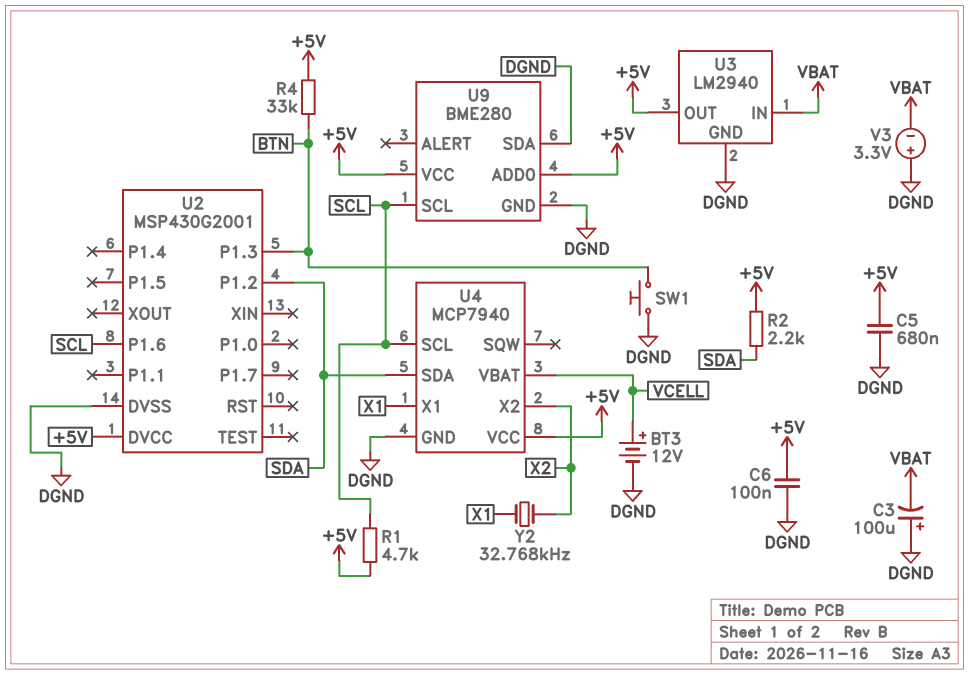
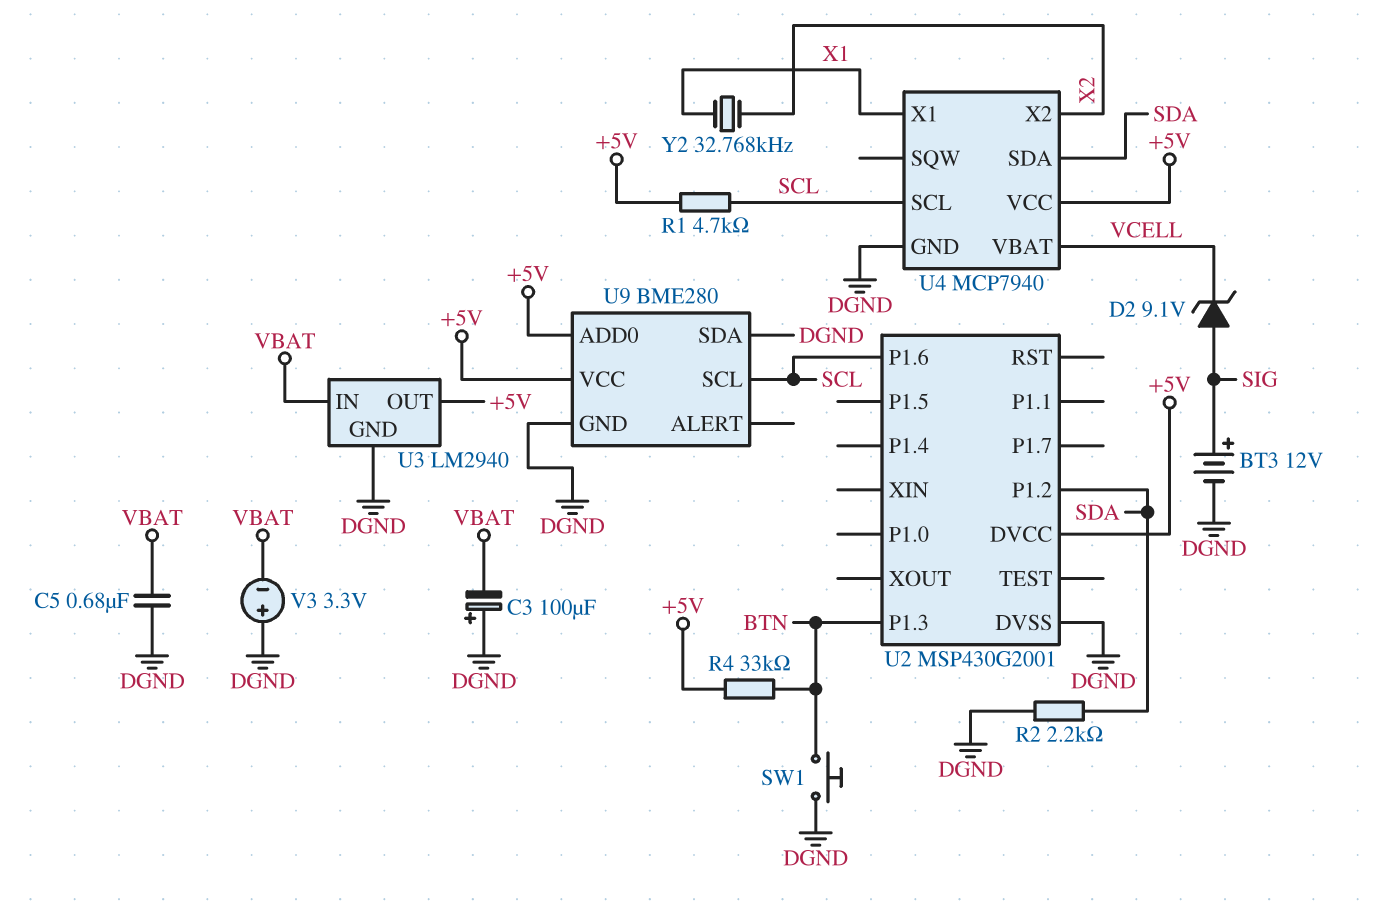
BT3: 12V (plus VCELL, minus DGND) -> 12V (plus SIG, minus DGND)
C5: 680nF (+5V, DGND) -> 680nF (DGND, VBAT)
C6: 100nF (+5V, DGND) -> none
D2: none -> zener 9.1V (A SIG, K VCELL)
R2: 2.2k (+5V, SDA) -> 2.2k (DGND, SDA)

